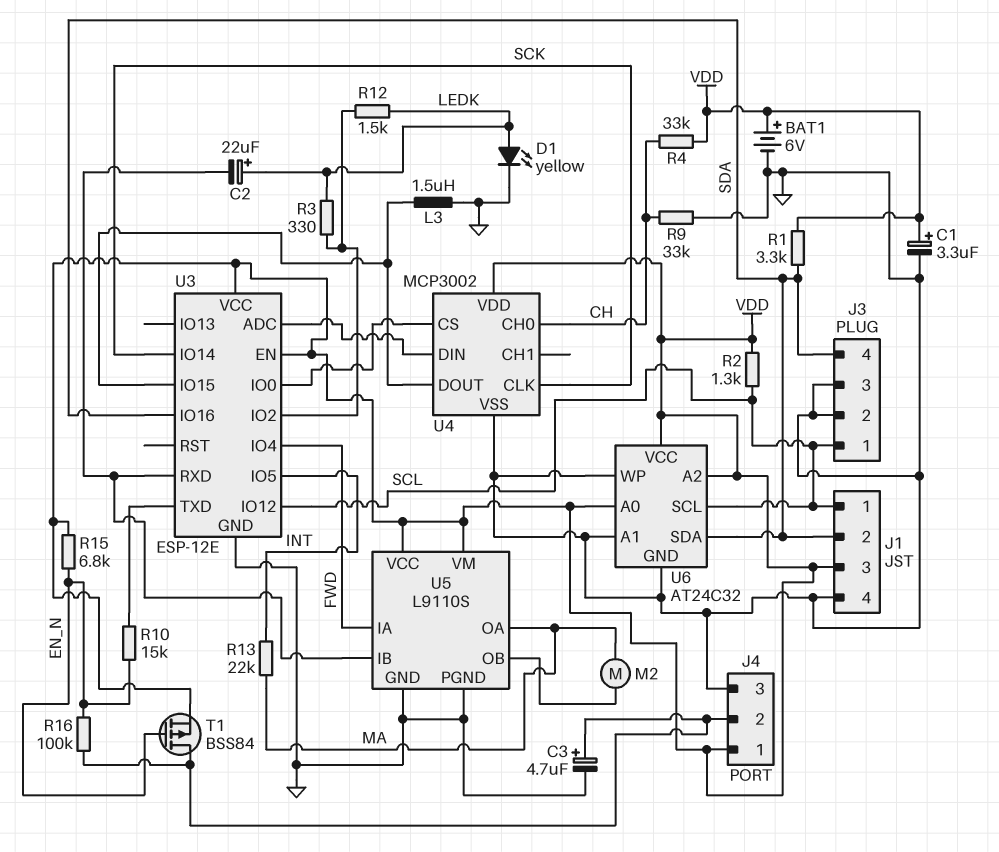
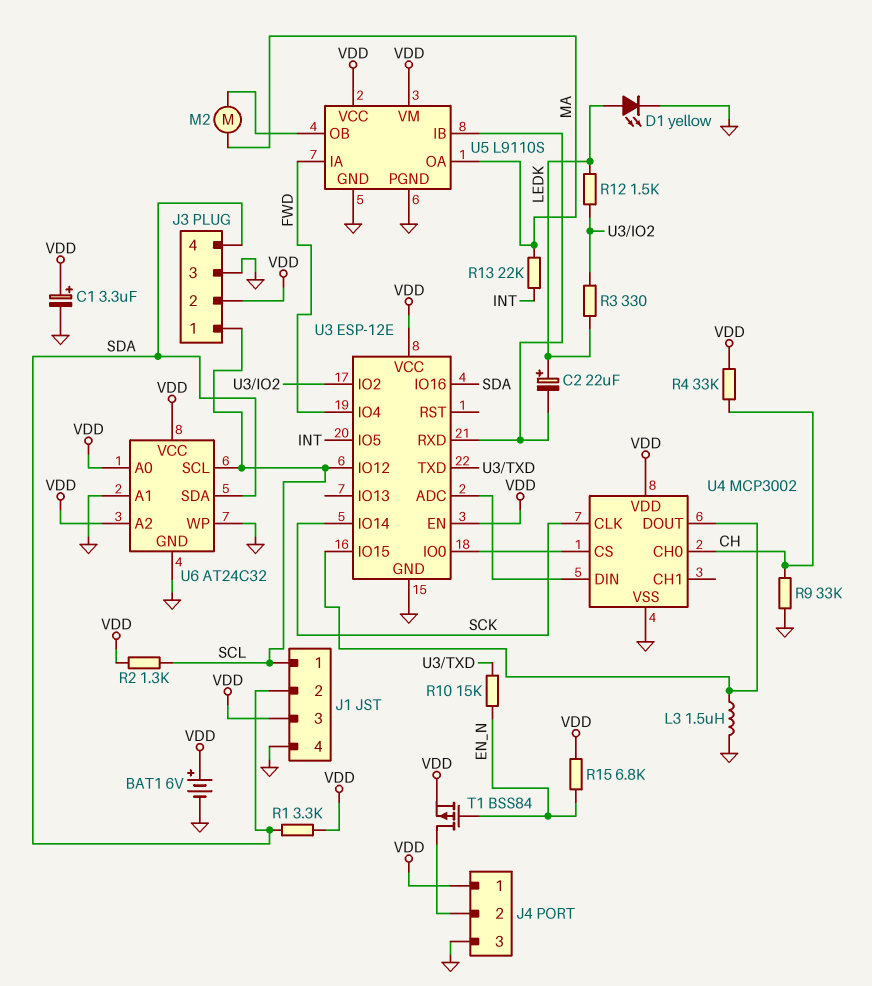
C3: 4.7uF (plus J4/2, minus GND) -> none
J3 pin 2: GND -> VDD
R16: 100k (EN_N, J4/2) -> none

